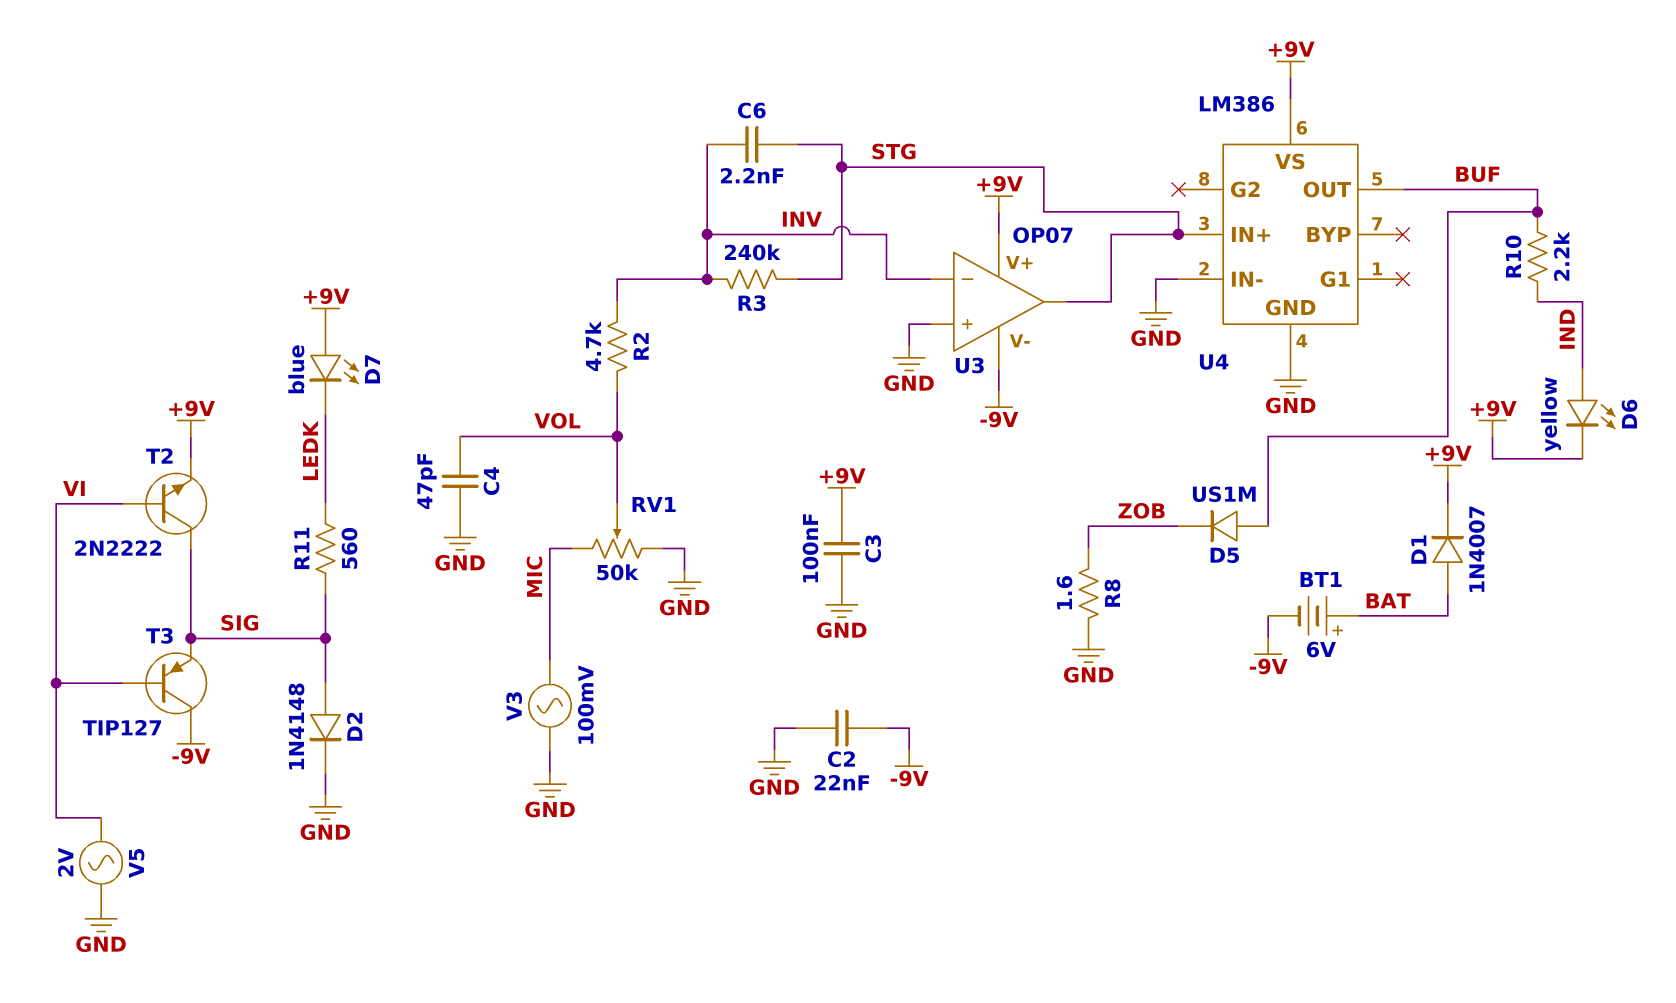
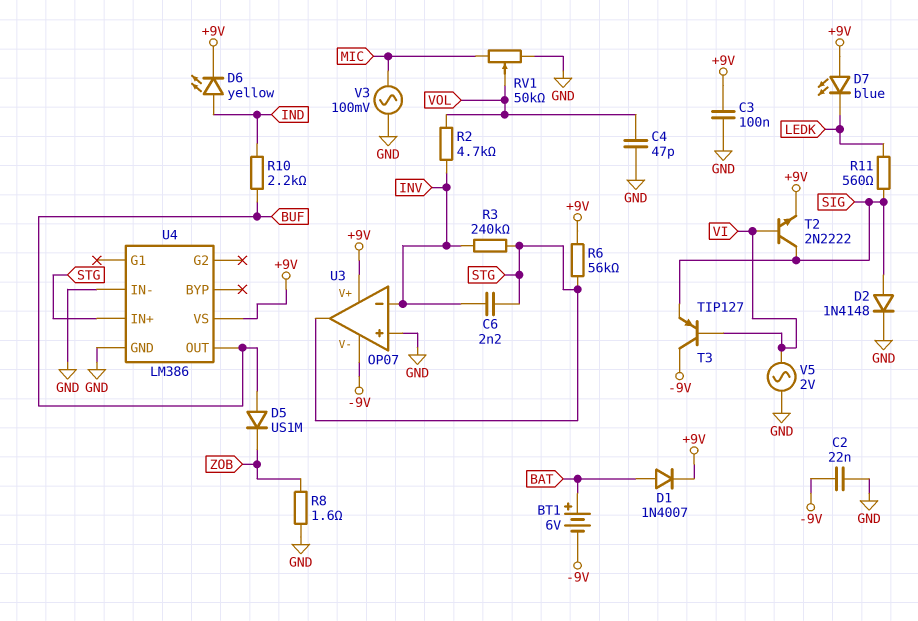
R6: none -> 56k (+9V, STG)

